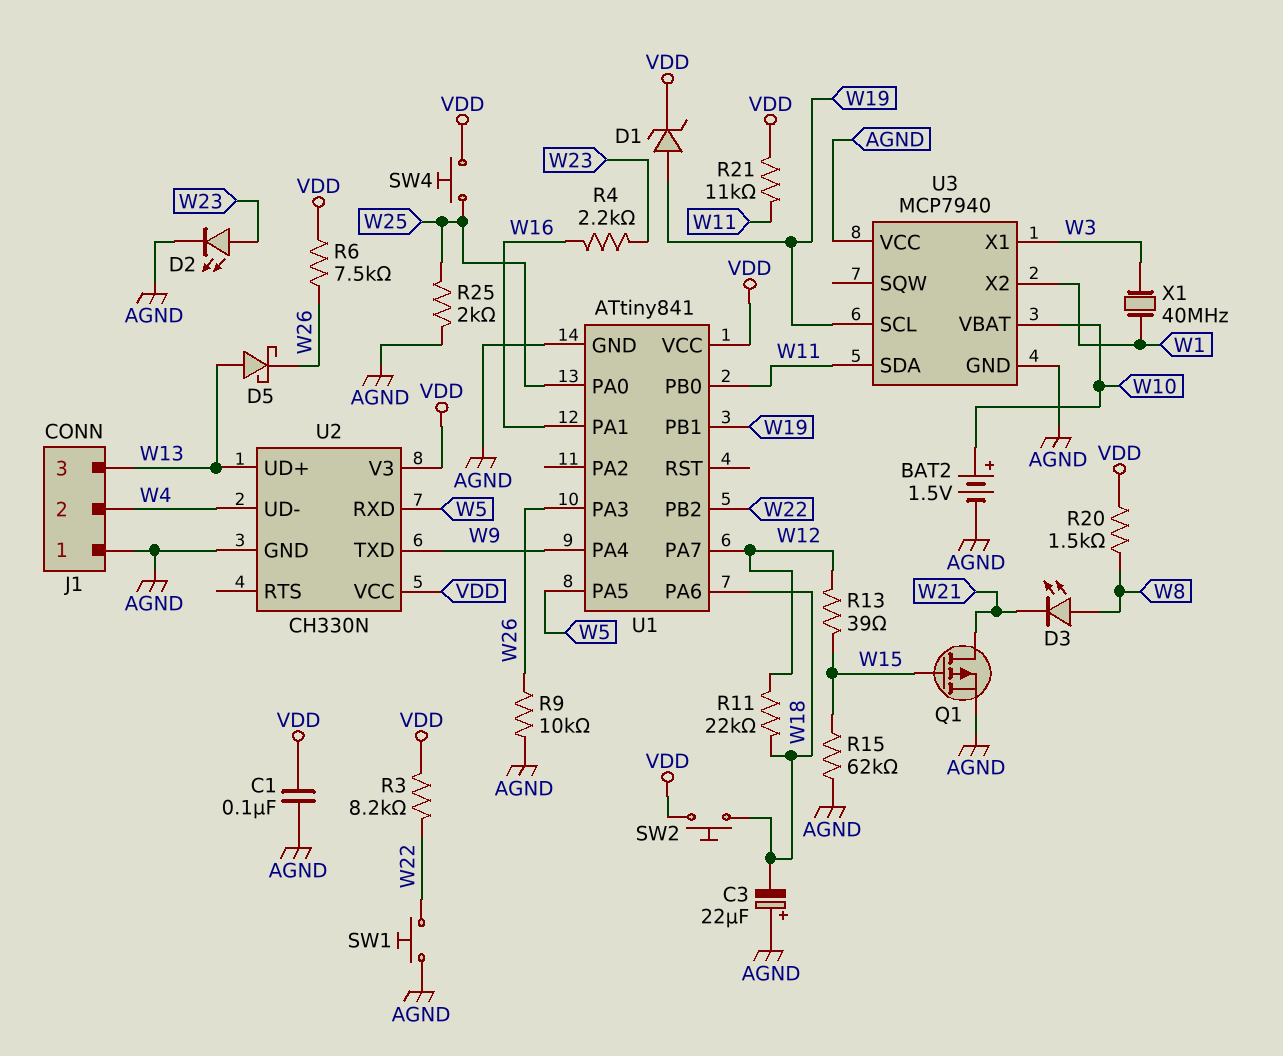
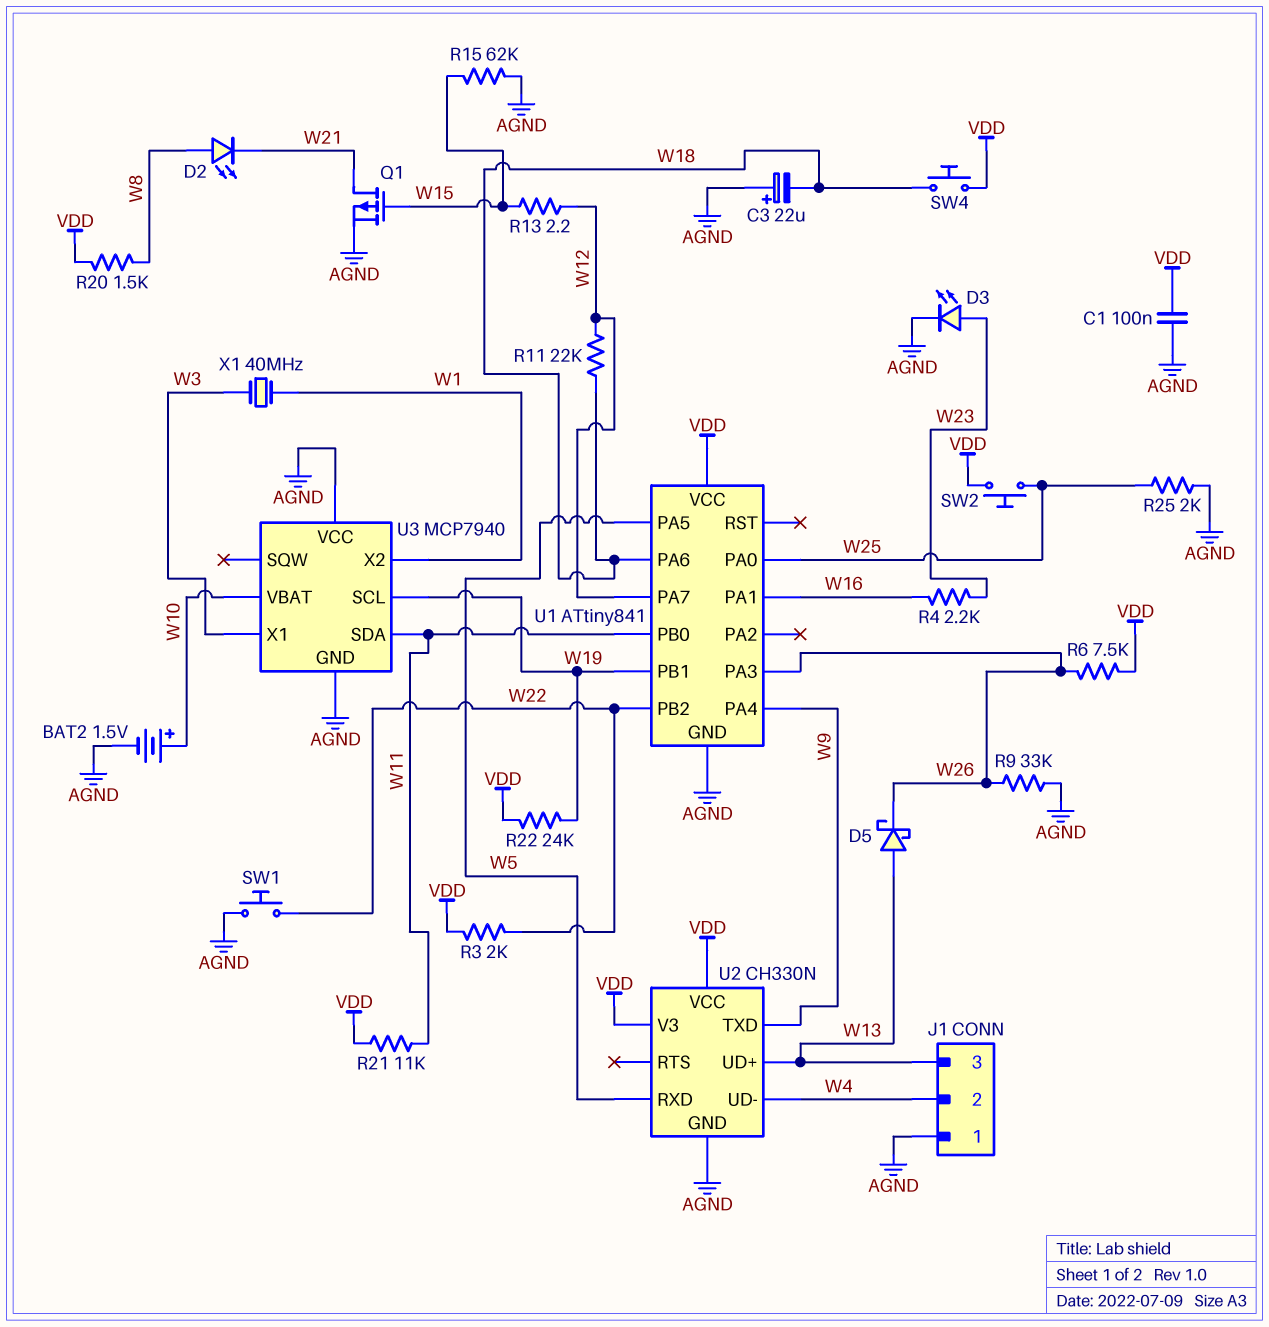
D1: zener (A W19, K VDD) -> none
D2: LED (A W23, K AGND) -> LED (A W8, K W21)
D3: LED (A W8, K W21) -> LED (A W23, K AGND)
R3: 8.2k (VDD, W22) -> 2k (VDD, W22)
R9: 10k (AGND, W26) -> 33k (AGND, W26)
R13: 39 (W12, W15) -> 2.2 (W12, W15)
R22: none -> 24k (VDD, W19)
SW2: button (VDD, W18) -> button (VDD, W25)
SW4: button (VDD, W25) -> button (VDD, W18)

